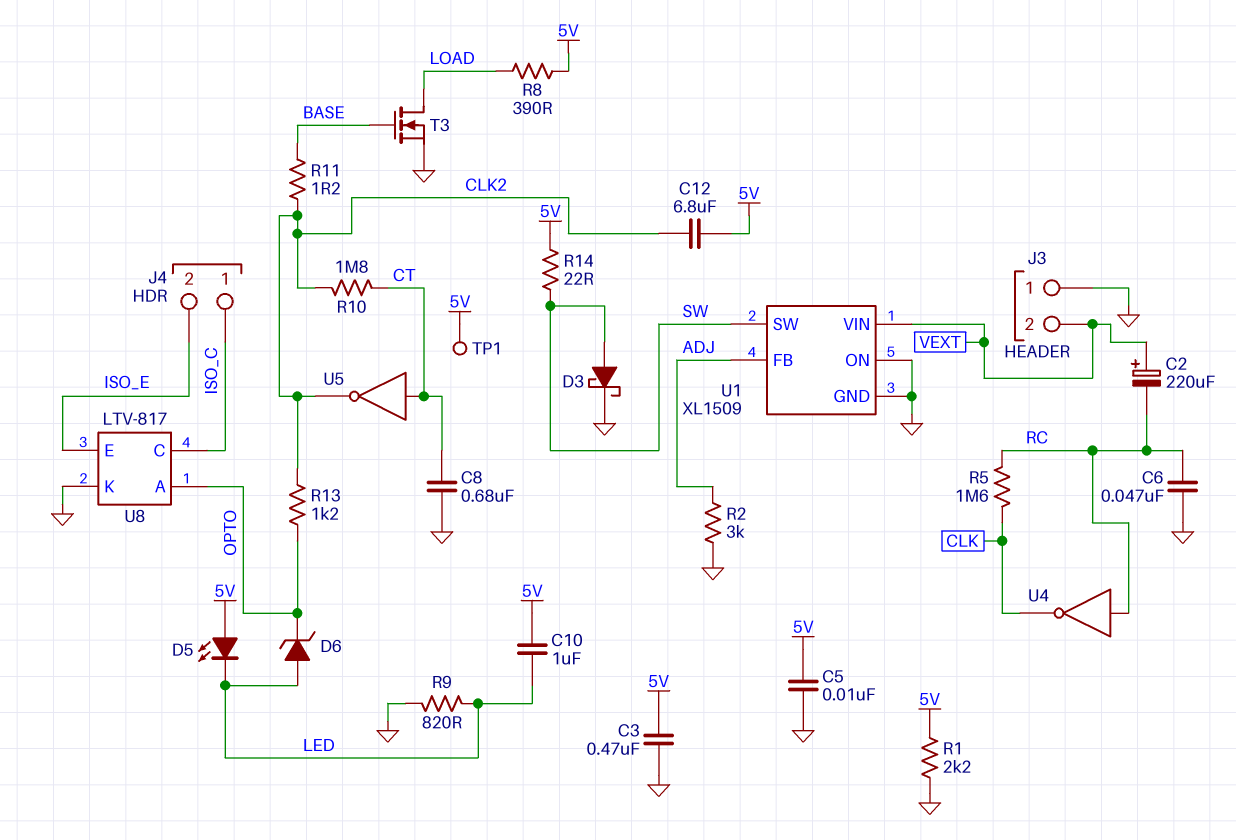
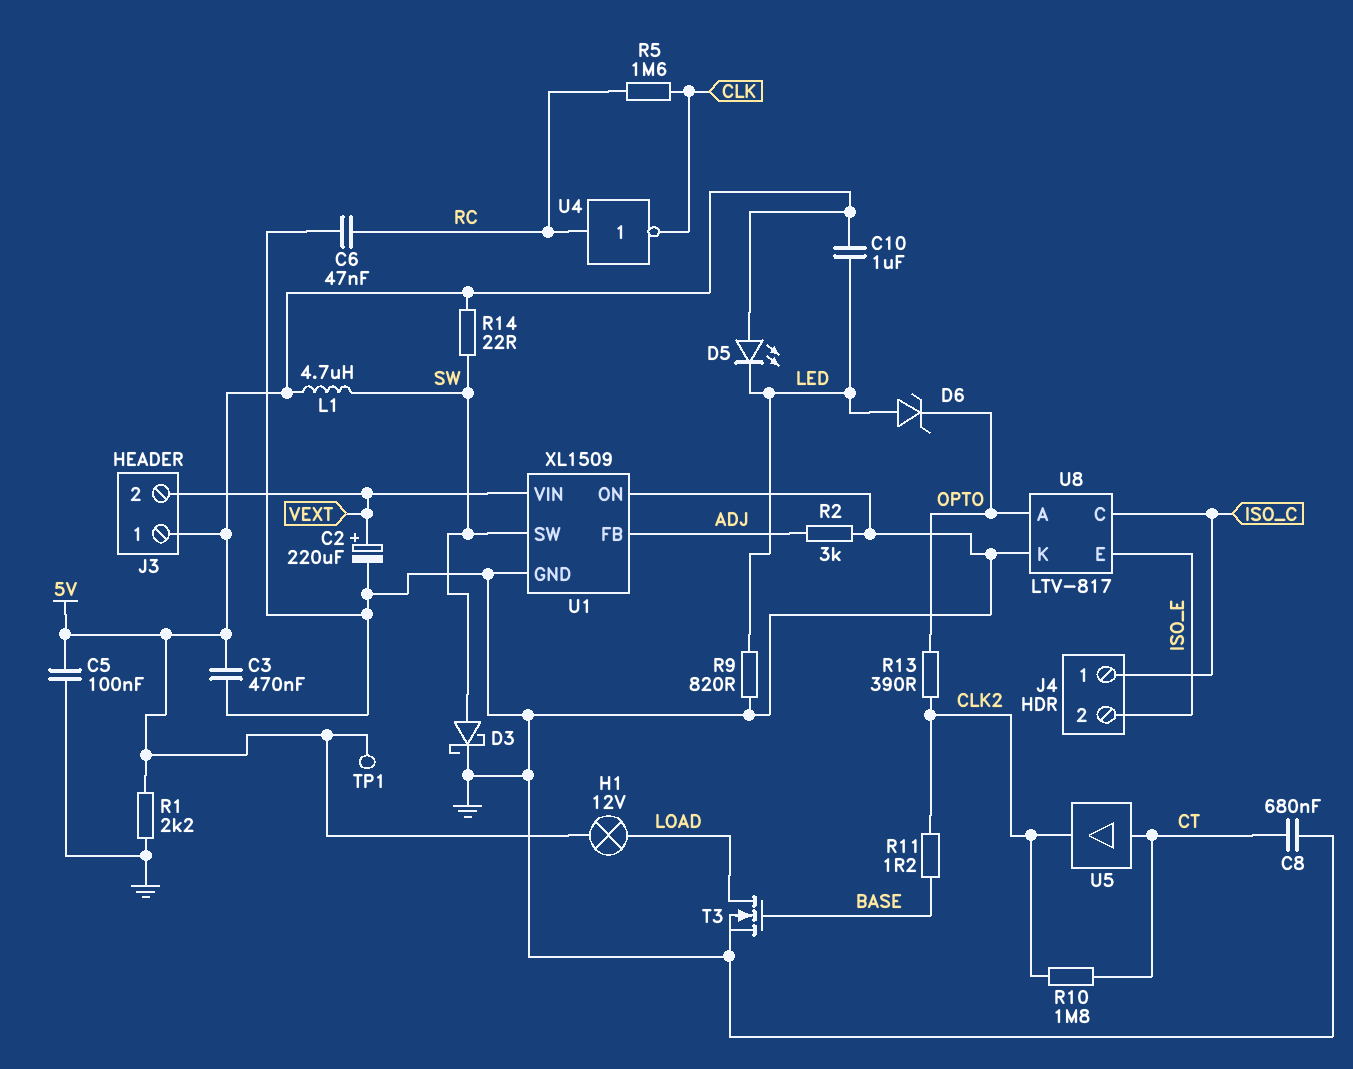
C2: 220uF (plus VEXT, minus RC) -> 220uF (plus VEXT, minus GND)
C5: 10nF (5V, GND) -> 100nF (5V, GND)
C12: 6.8uF (5V, CLK2) -> none
H1: none -> lamp 12V (5V, LOAD)
J3 pin 1: GND -> 5V
L1: none -> 4.7uH (5V, SW)
R8: 390 (5V, LOAD) -> none
R13: 1.2k (CLK2, OPTO) -> 390 (CLK2, OPTO)
U5: NOT (in CT, out CLK2) -> buffer (in CT, out CLK2)

